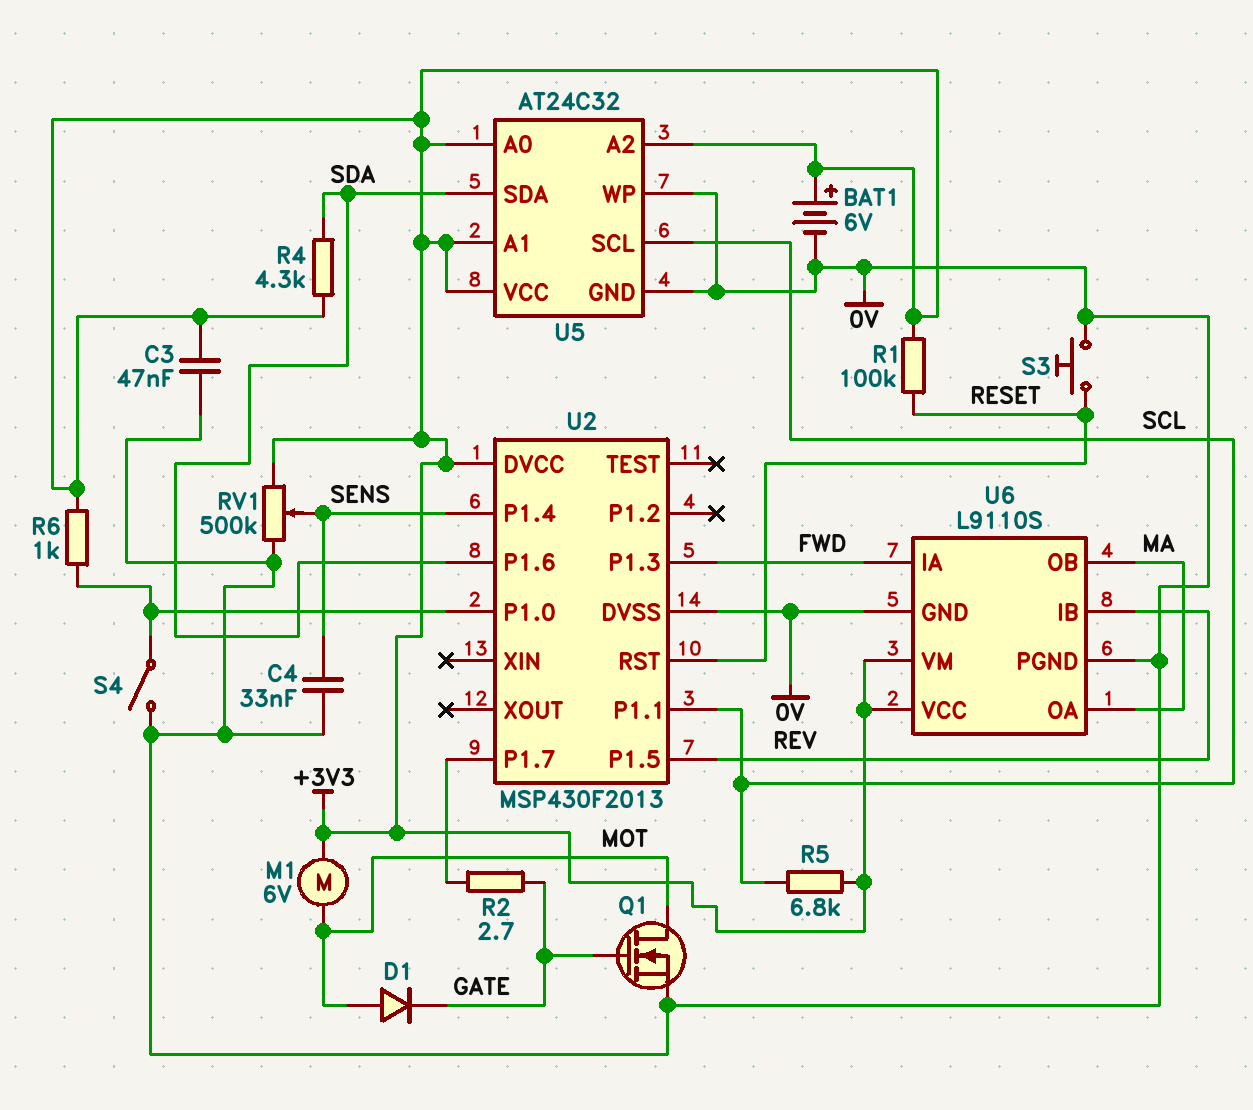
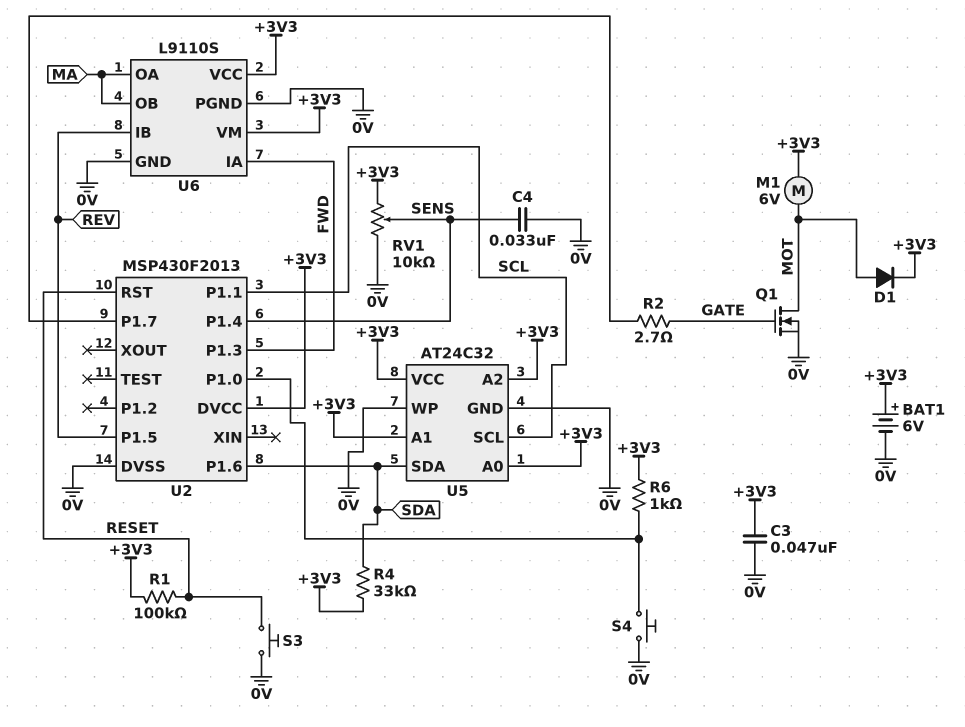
D1: diode (A MOT, K GATE) -> diode (A MOT, K +3V3)
R4: 4.3k (+3V3, SDA) -> 33k (+3V3, SDA)
R5: 6.8k (+3V3, SCL) -> none
RV1: 500k (+3V3, 0V, wiper SENS) -> 10k (+3V3, 0V, wiper SENS)
S4: switch (0V, U2/P1.0) -> button (0V, U2/P1.0)

